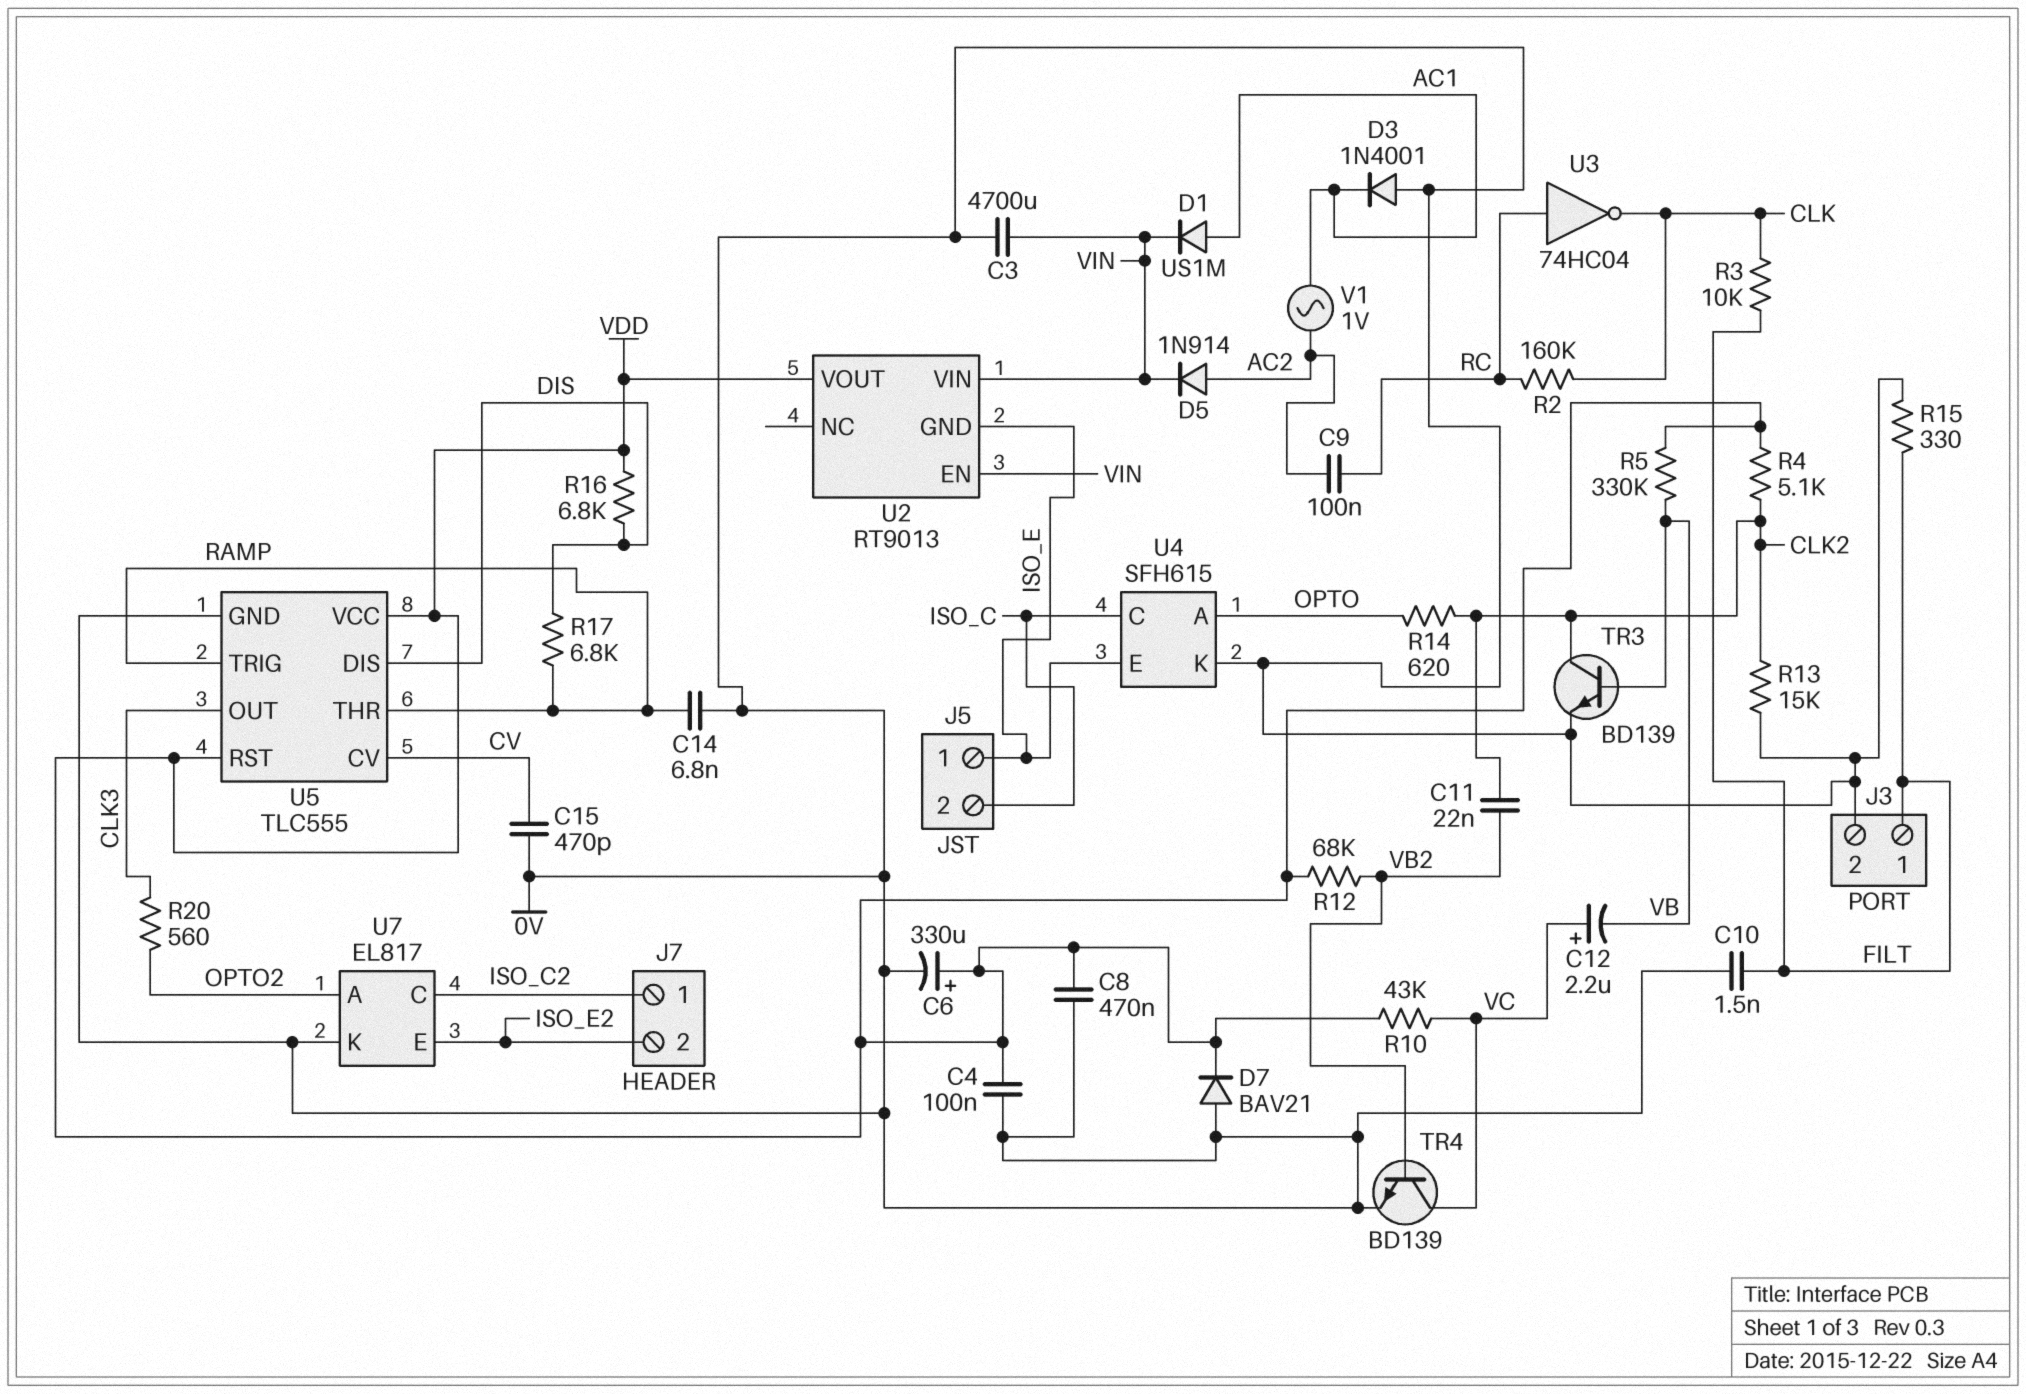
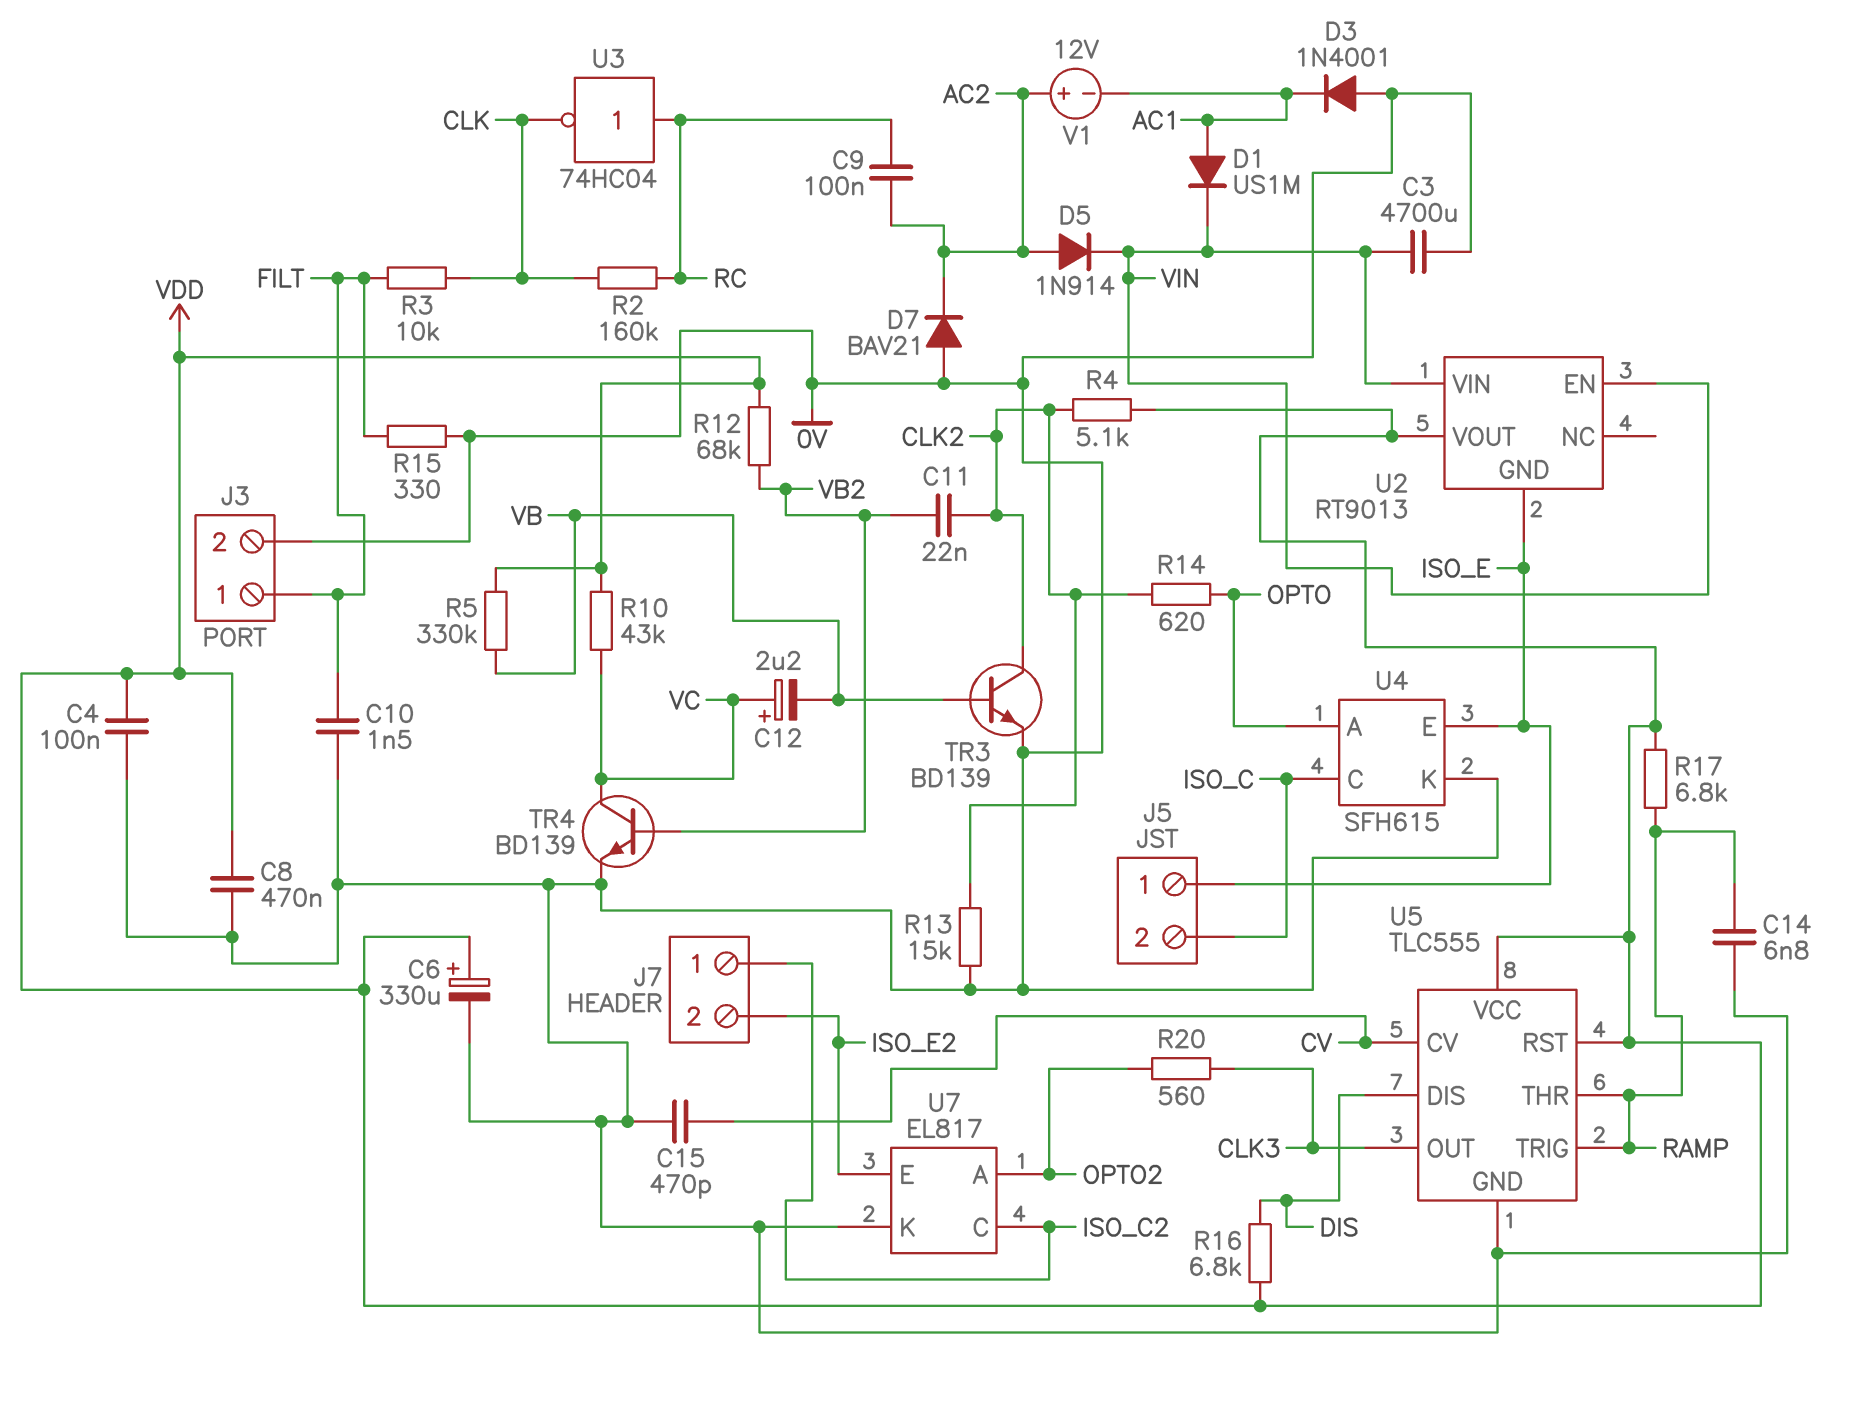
D7: diode BAV21 (A 0V, K VDD) -> diode BAV21 (A 0V, K AC2)
R17: 6.8k (DIS, RAMP) -> 6.8k (RAMP, VDD)
V1: AC 1V (AC1, AC2) -> 12V (plus AC2, minus AC1)

